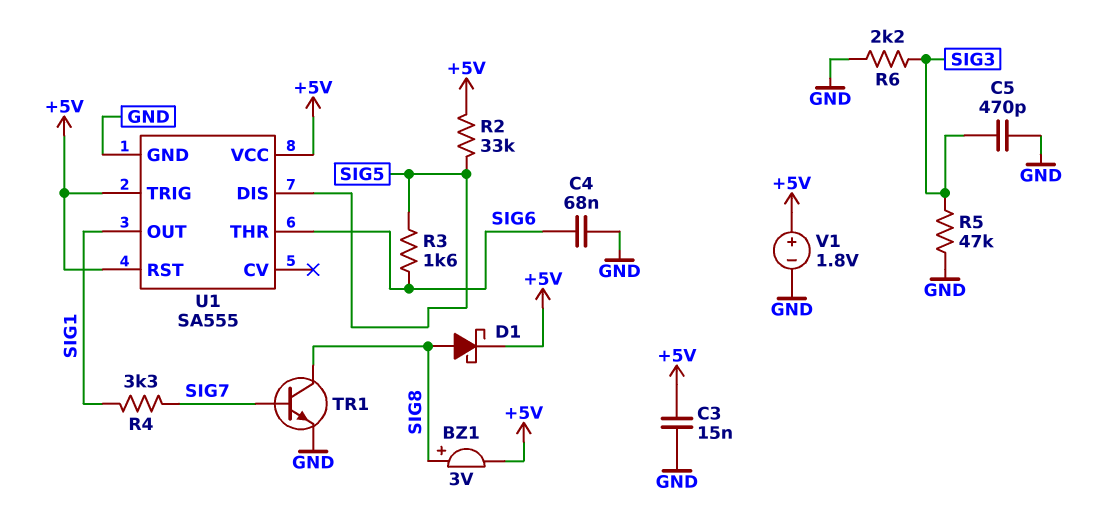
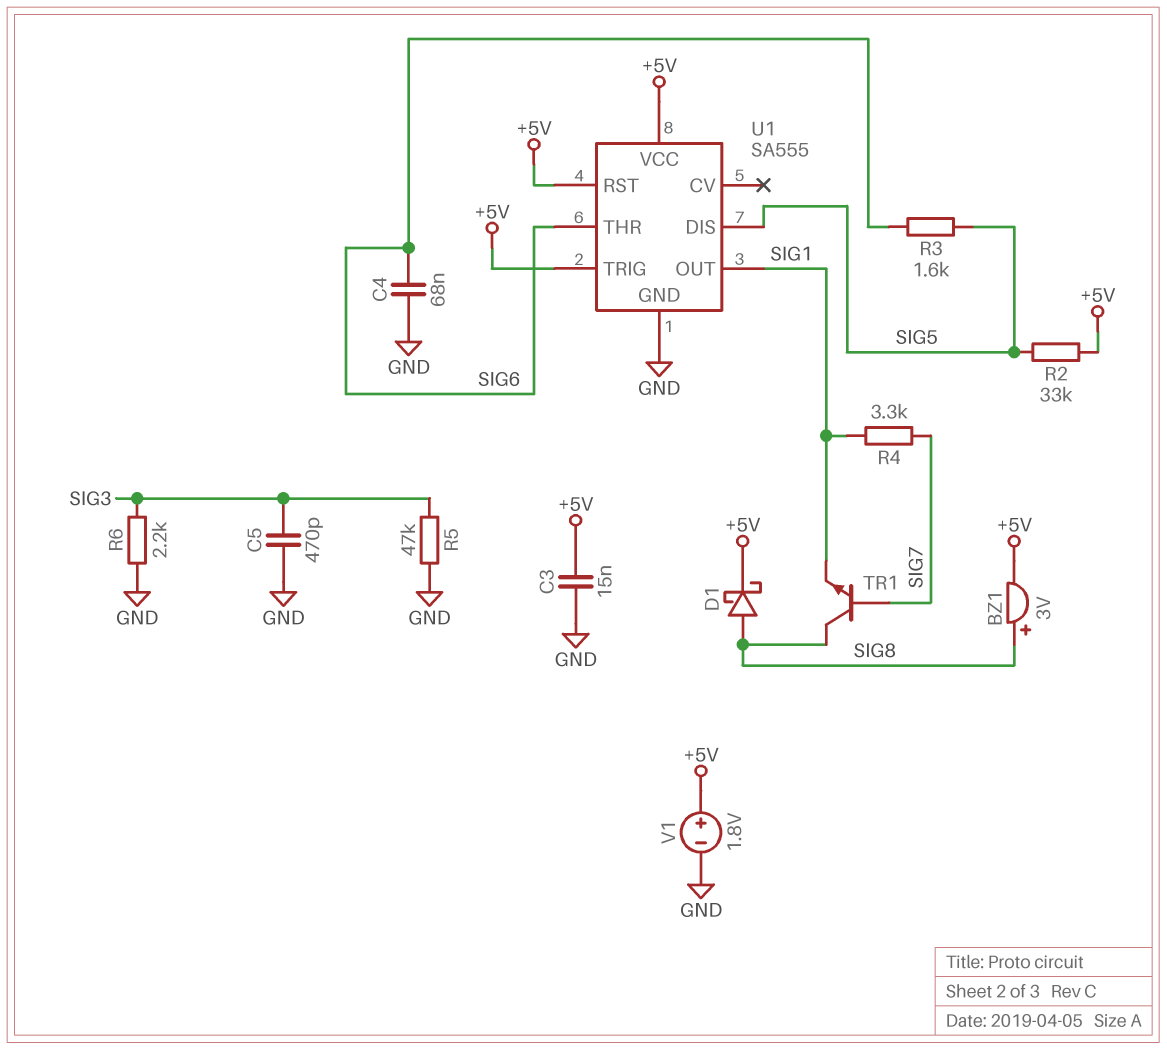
TR1: NPN (B SIG7, C SIG8, E GND) -> NPN (B SIG7, C SIG8, E SIG1)

